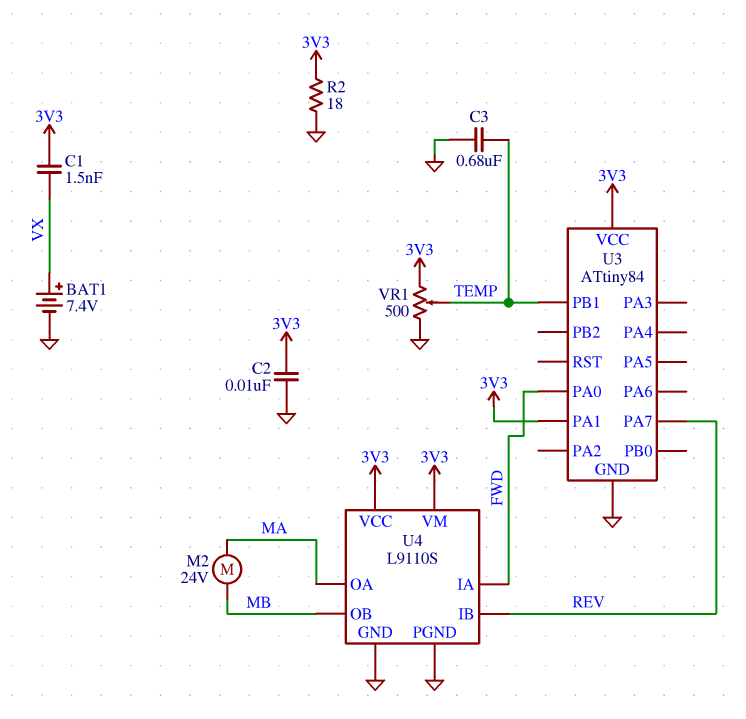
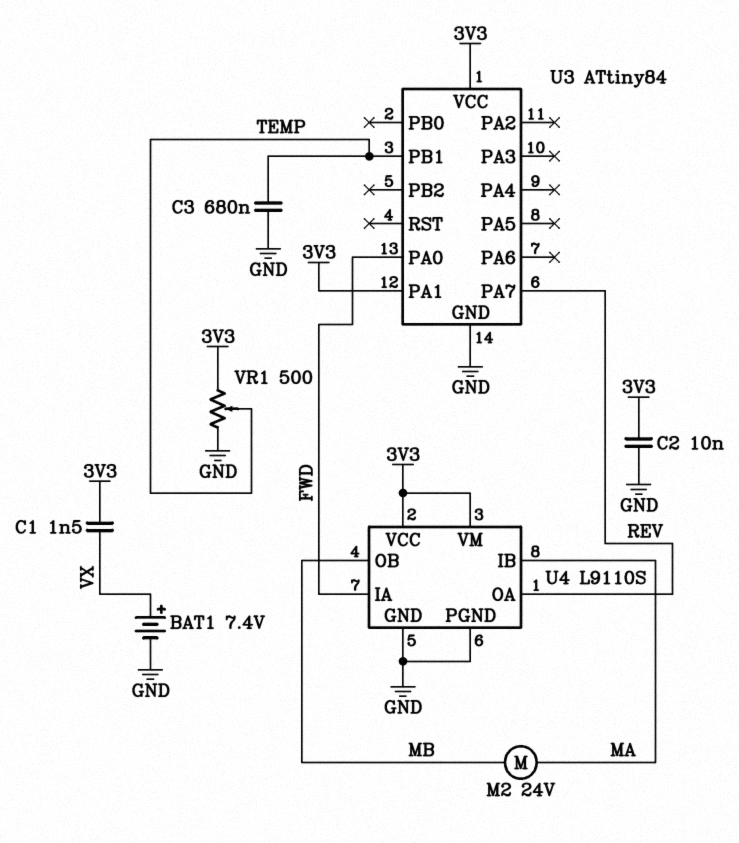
R2: 18 (3V3, GND) -> none
U4 pin IB: REV -> MA
U4 pin OA: MA -> REV

